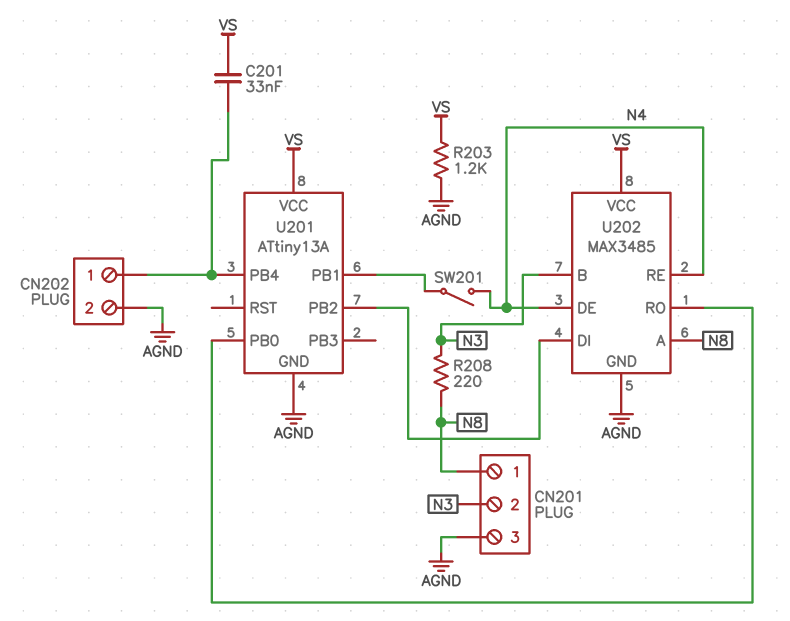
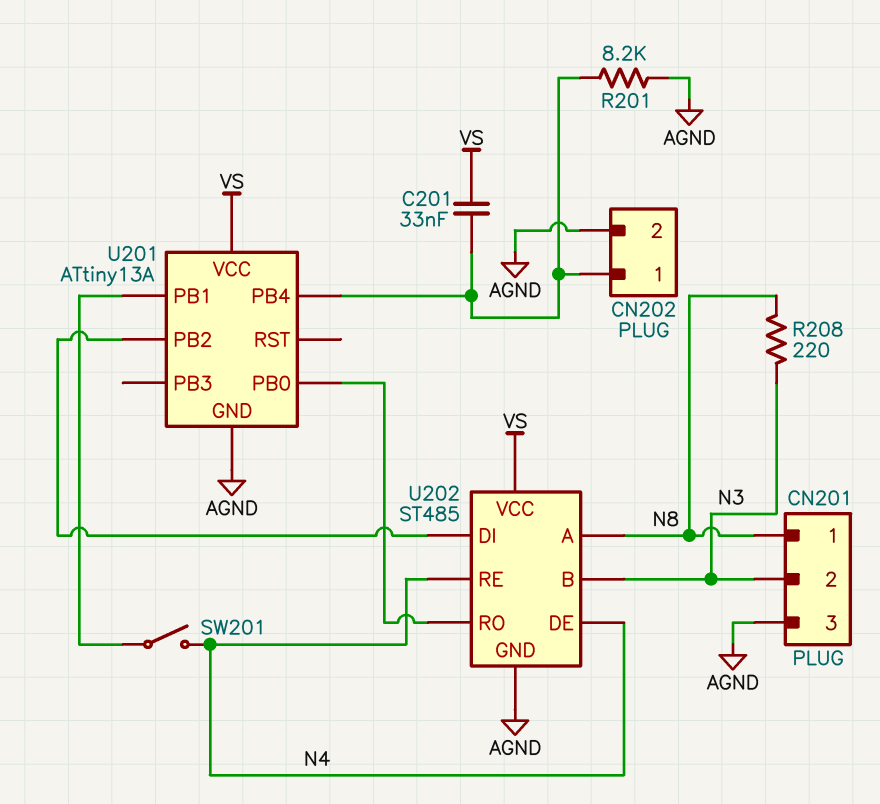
R201: none -> 8.2k (AGND, CN202/1)
R203: 1.2k (AGND, VS) -> none
U202: MAX3485 -> ST485

